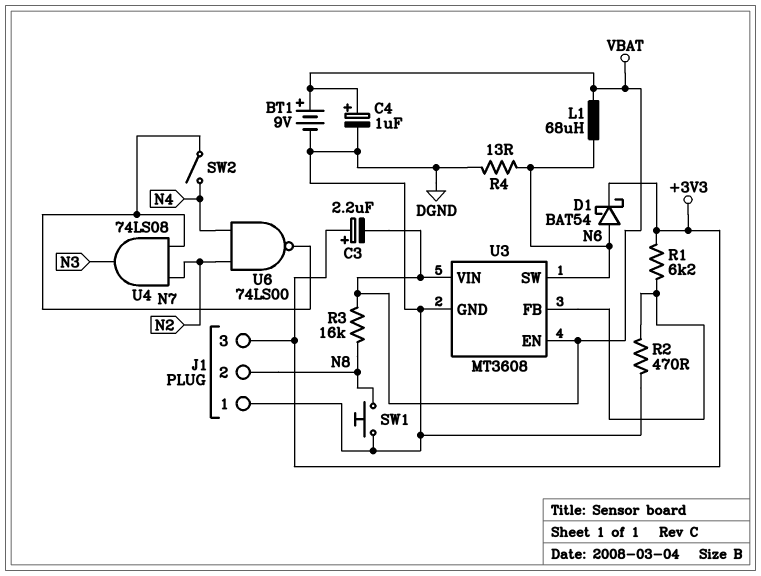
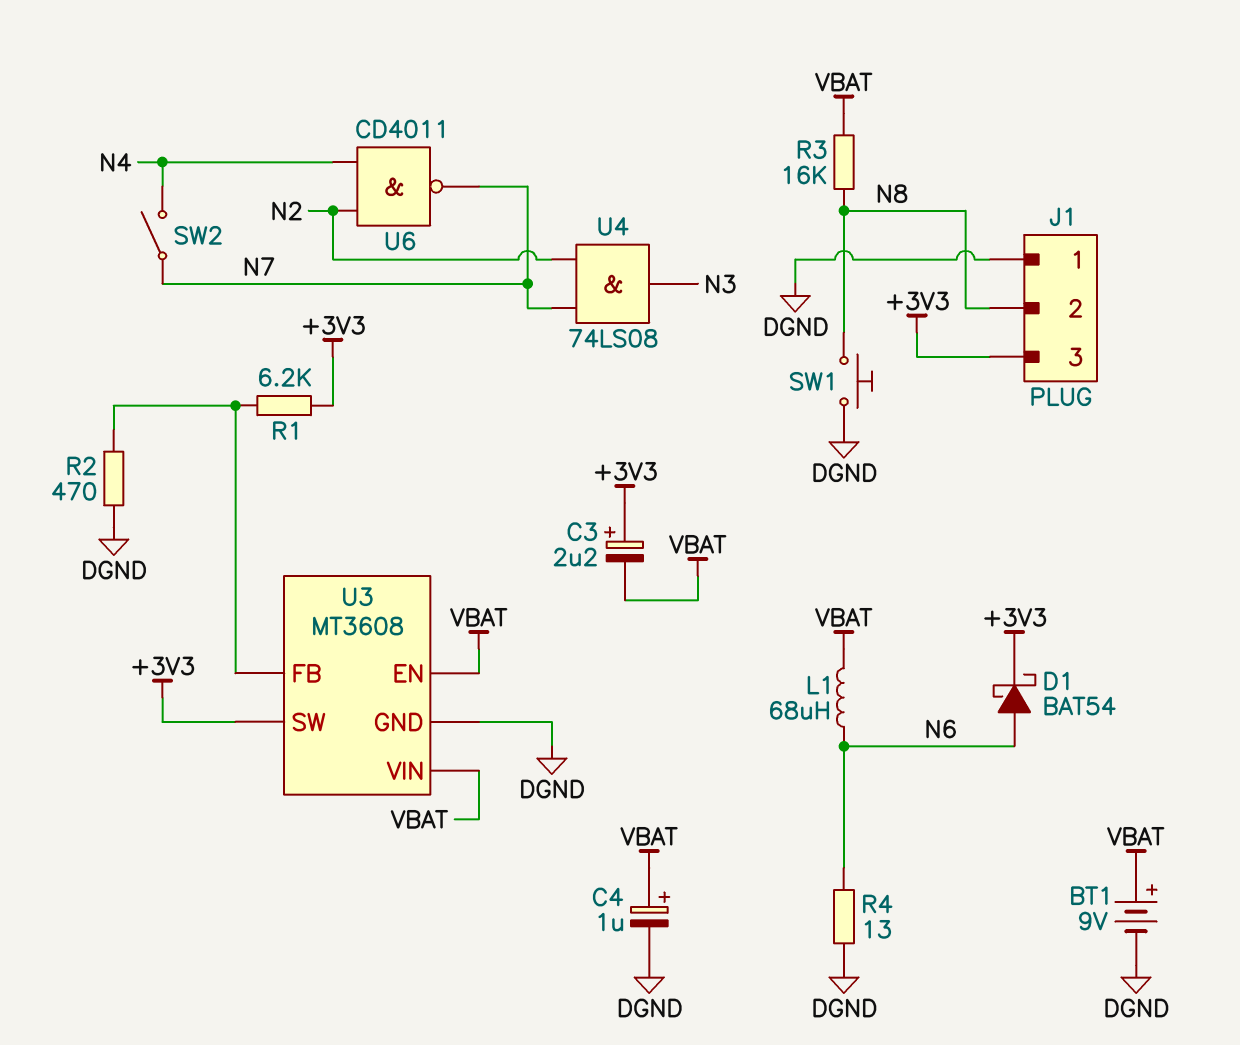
U3 pin SW: N6 -> +3V3
U6: NAND 74LS00 (in N2, in N4, out N7) -> NAND CD4011 (in N2, in N4, out N7)

